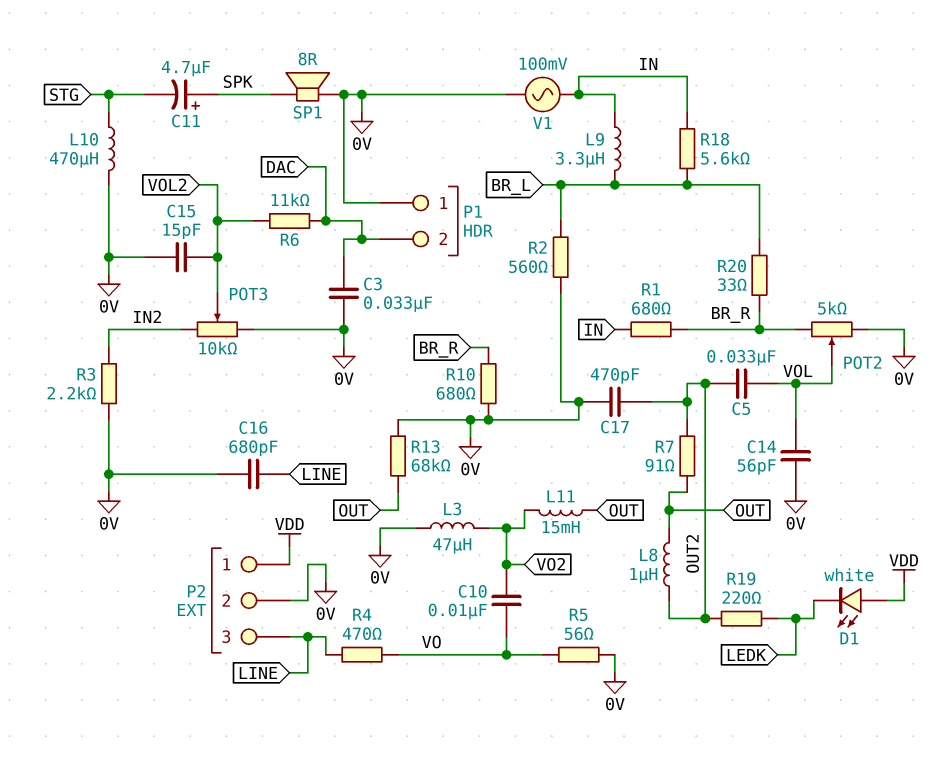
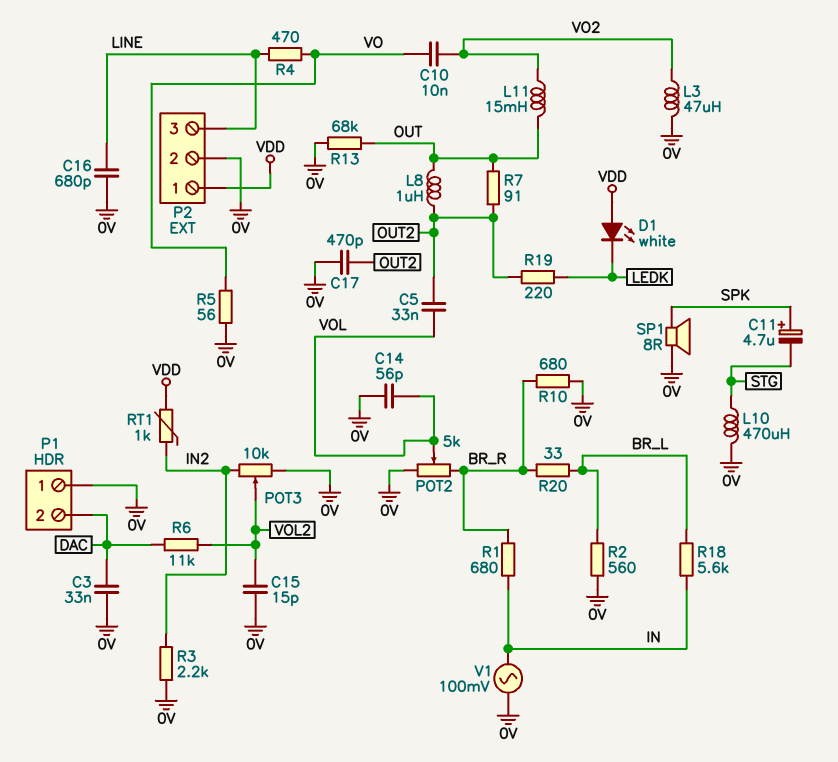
L9: 3.3uH (BR_L, IN) -> none
RT1: none -> 1k (IN2, VDD)

